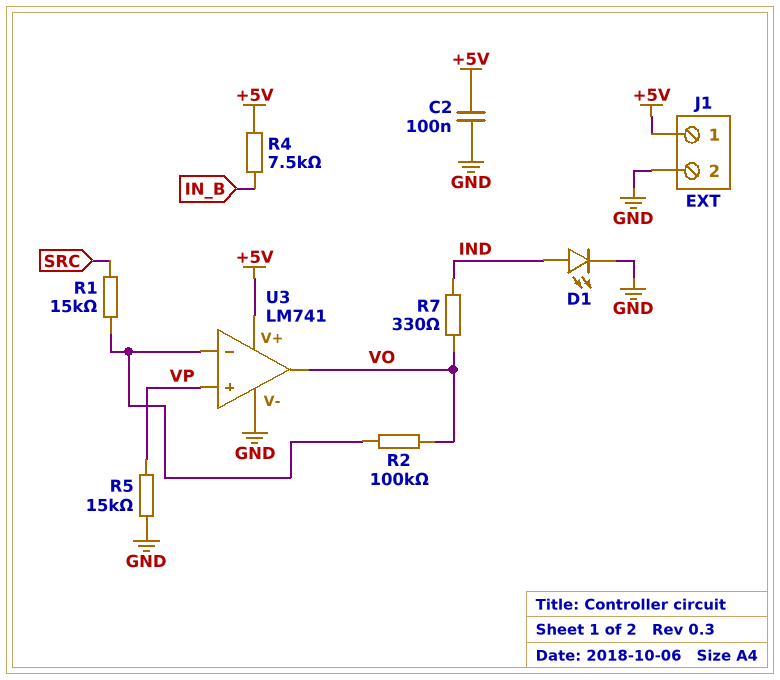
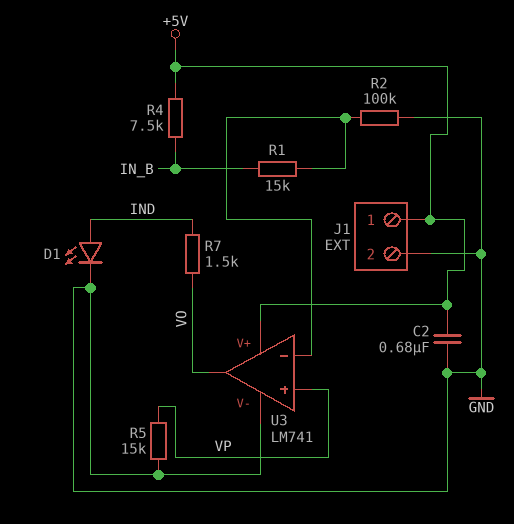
C2: 100nF (+5V, GND) -> 680nF (+5V, GND)
R1: 15k (SRC, U3/in-) -> 15k (IN_B, U3/in-)
R2: 100k (U3/in-, VO) -> 100k (GND, U3/in-)
R7: 330 (IND, VO) -> 1.5k (IND, VO)

